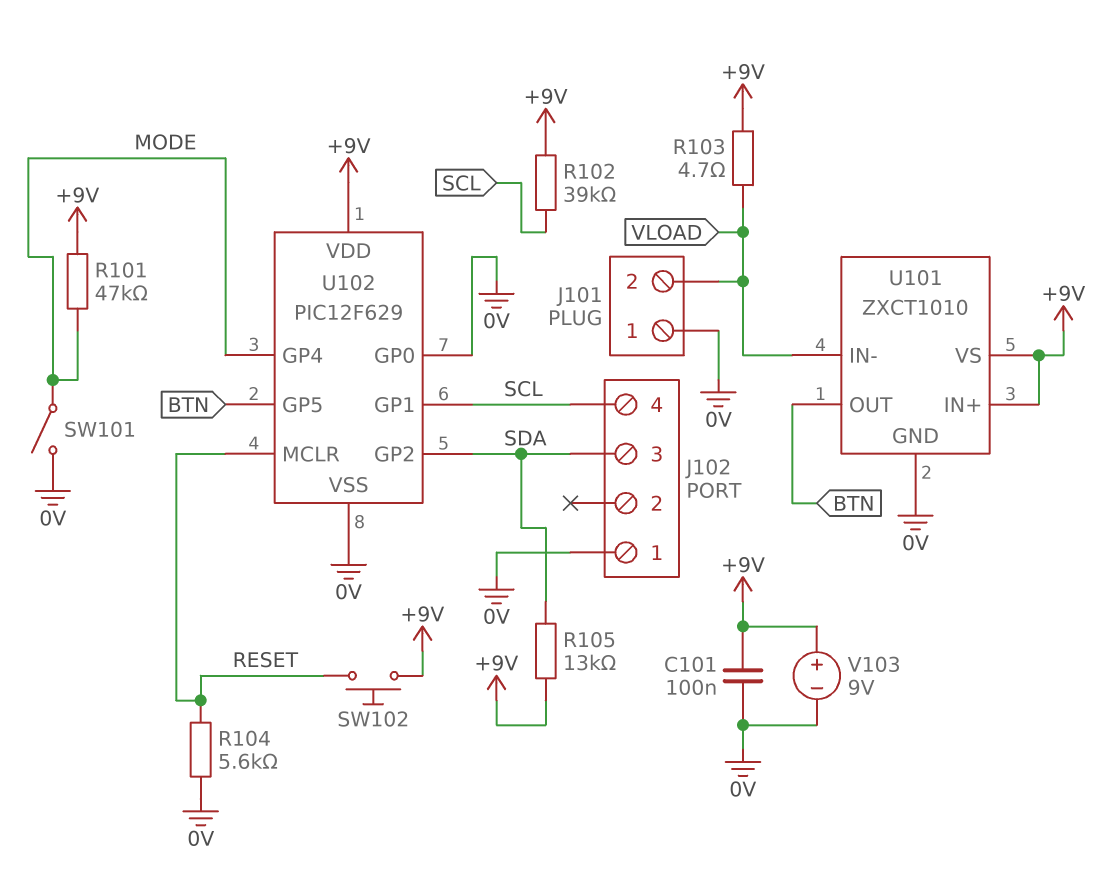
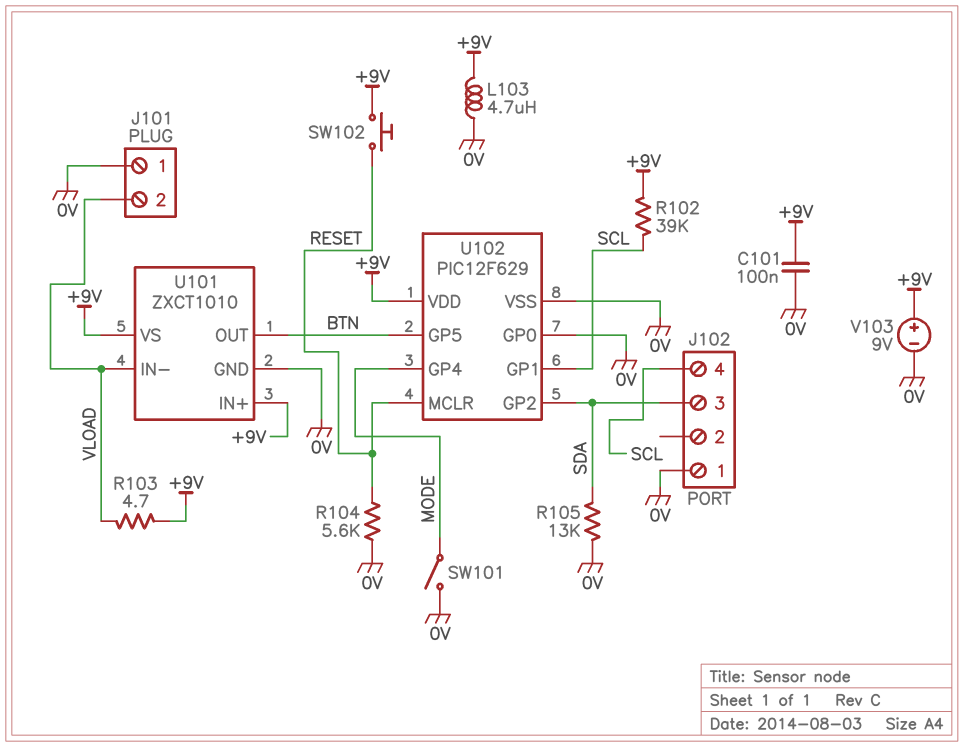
L103: none -> 4.7uH (+9V, 0V)
R101: 47k (+9V, MODE) -> none
R105: 13k (+9V, SDA) -> 13k (0V, SDA)

